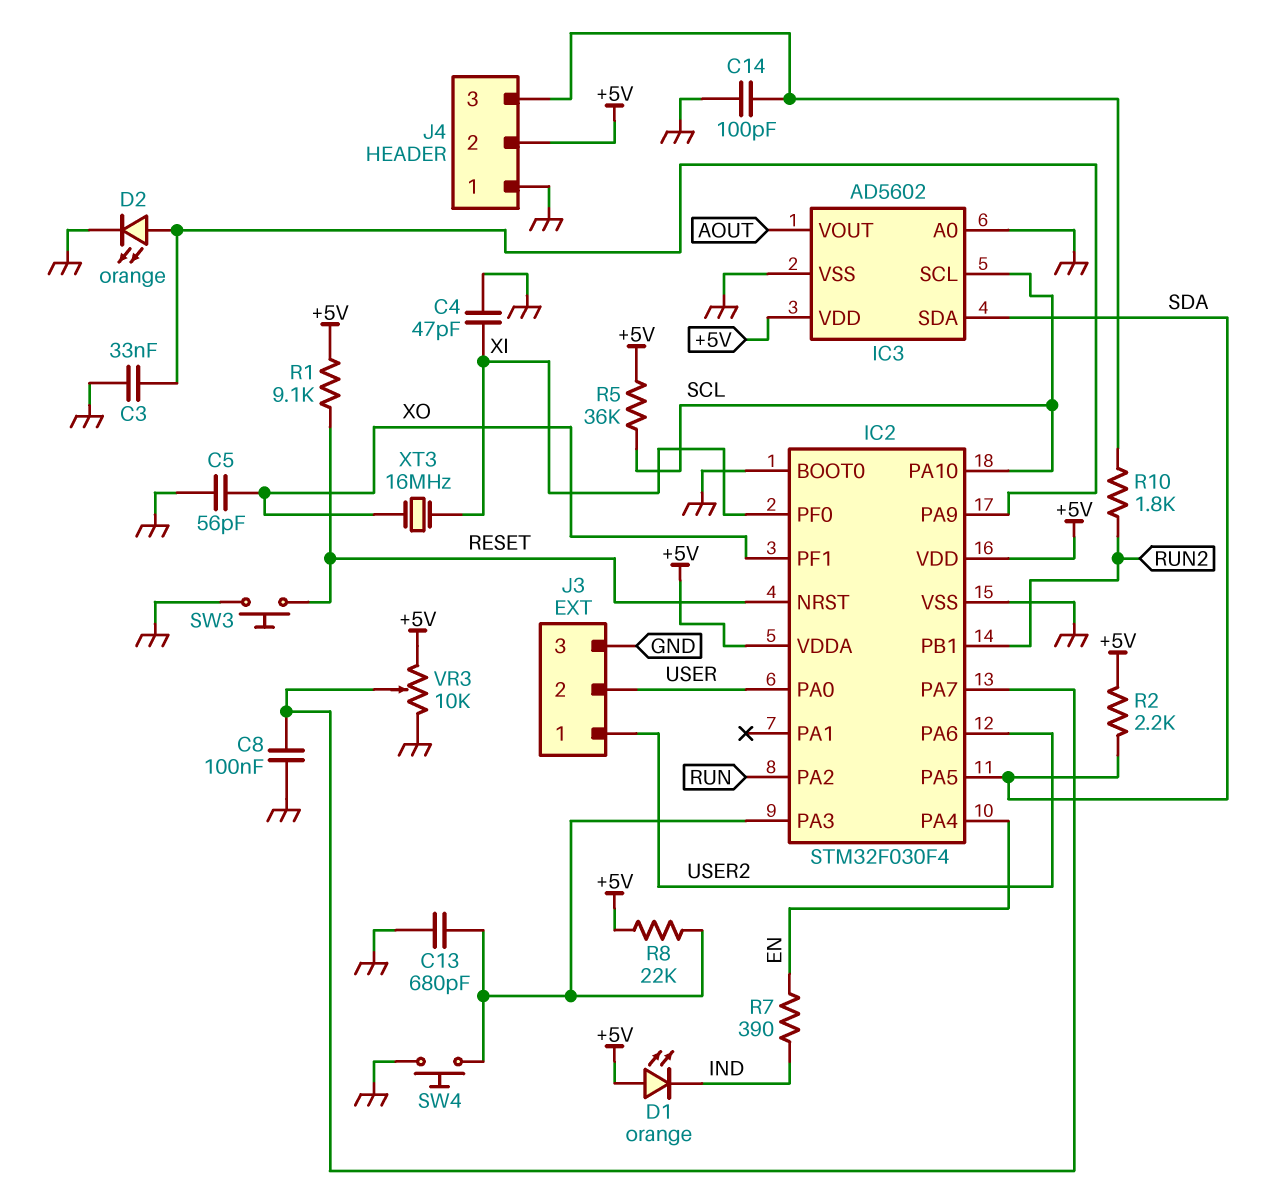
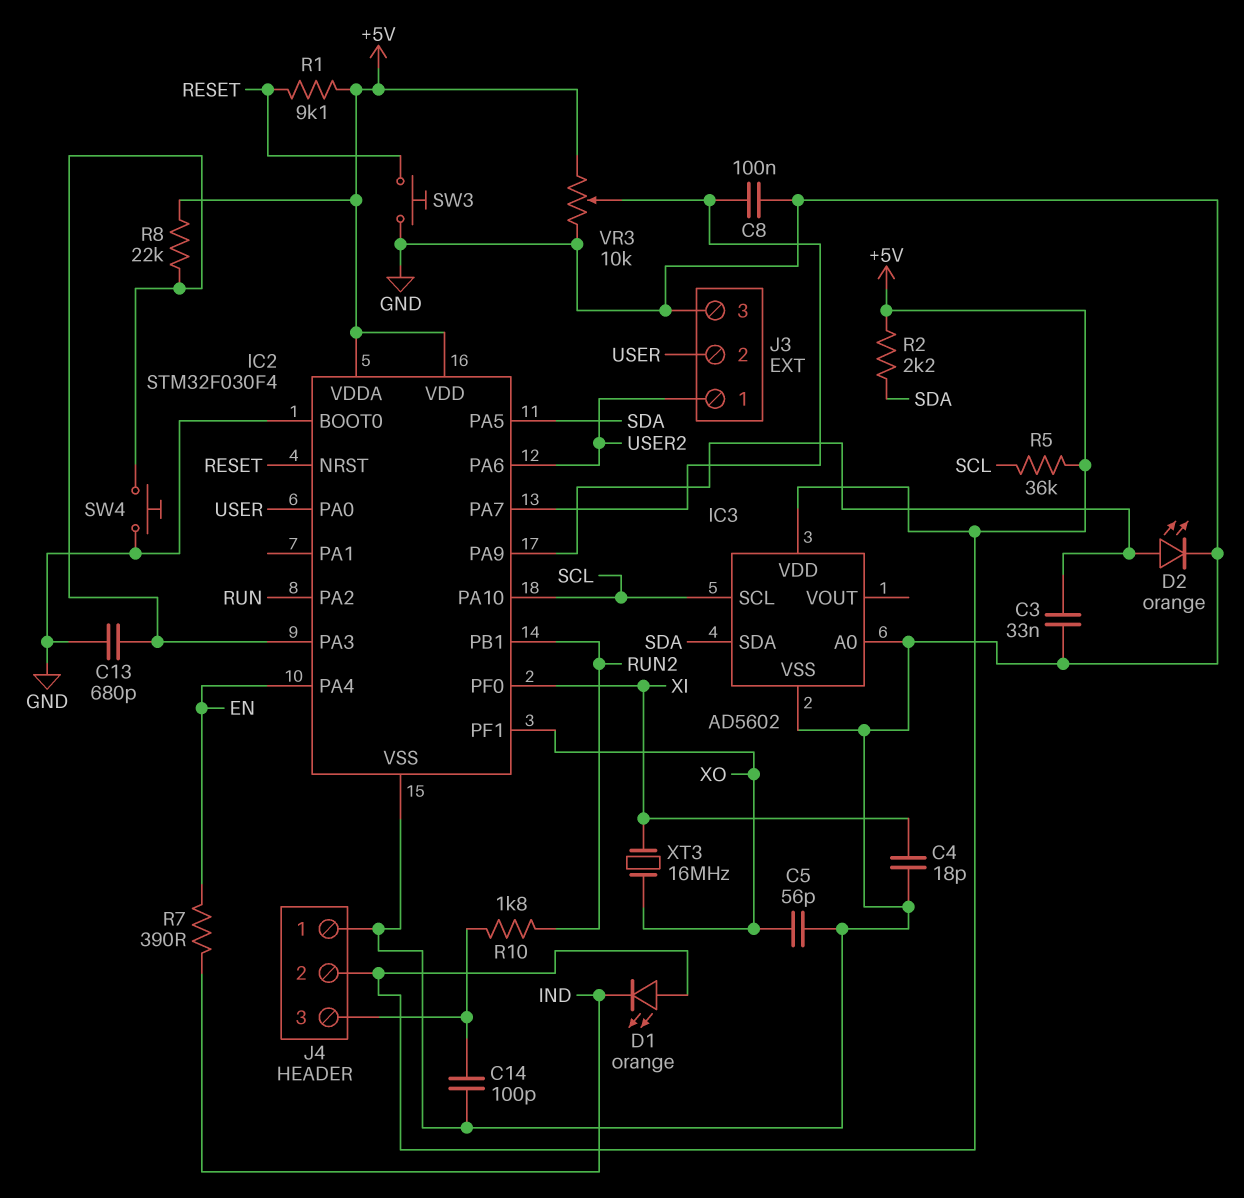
C4: 47pF (GND, XI) -> 18pF (GND, XI)
IC3 pin VOUT: AOUT -> none

